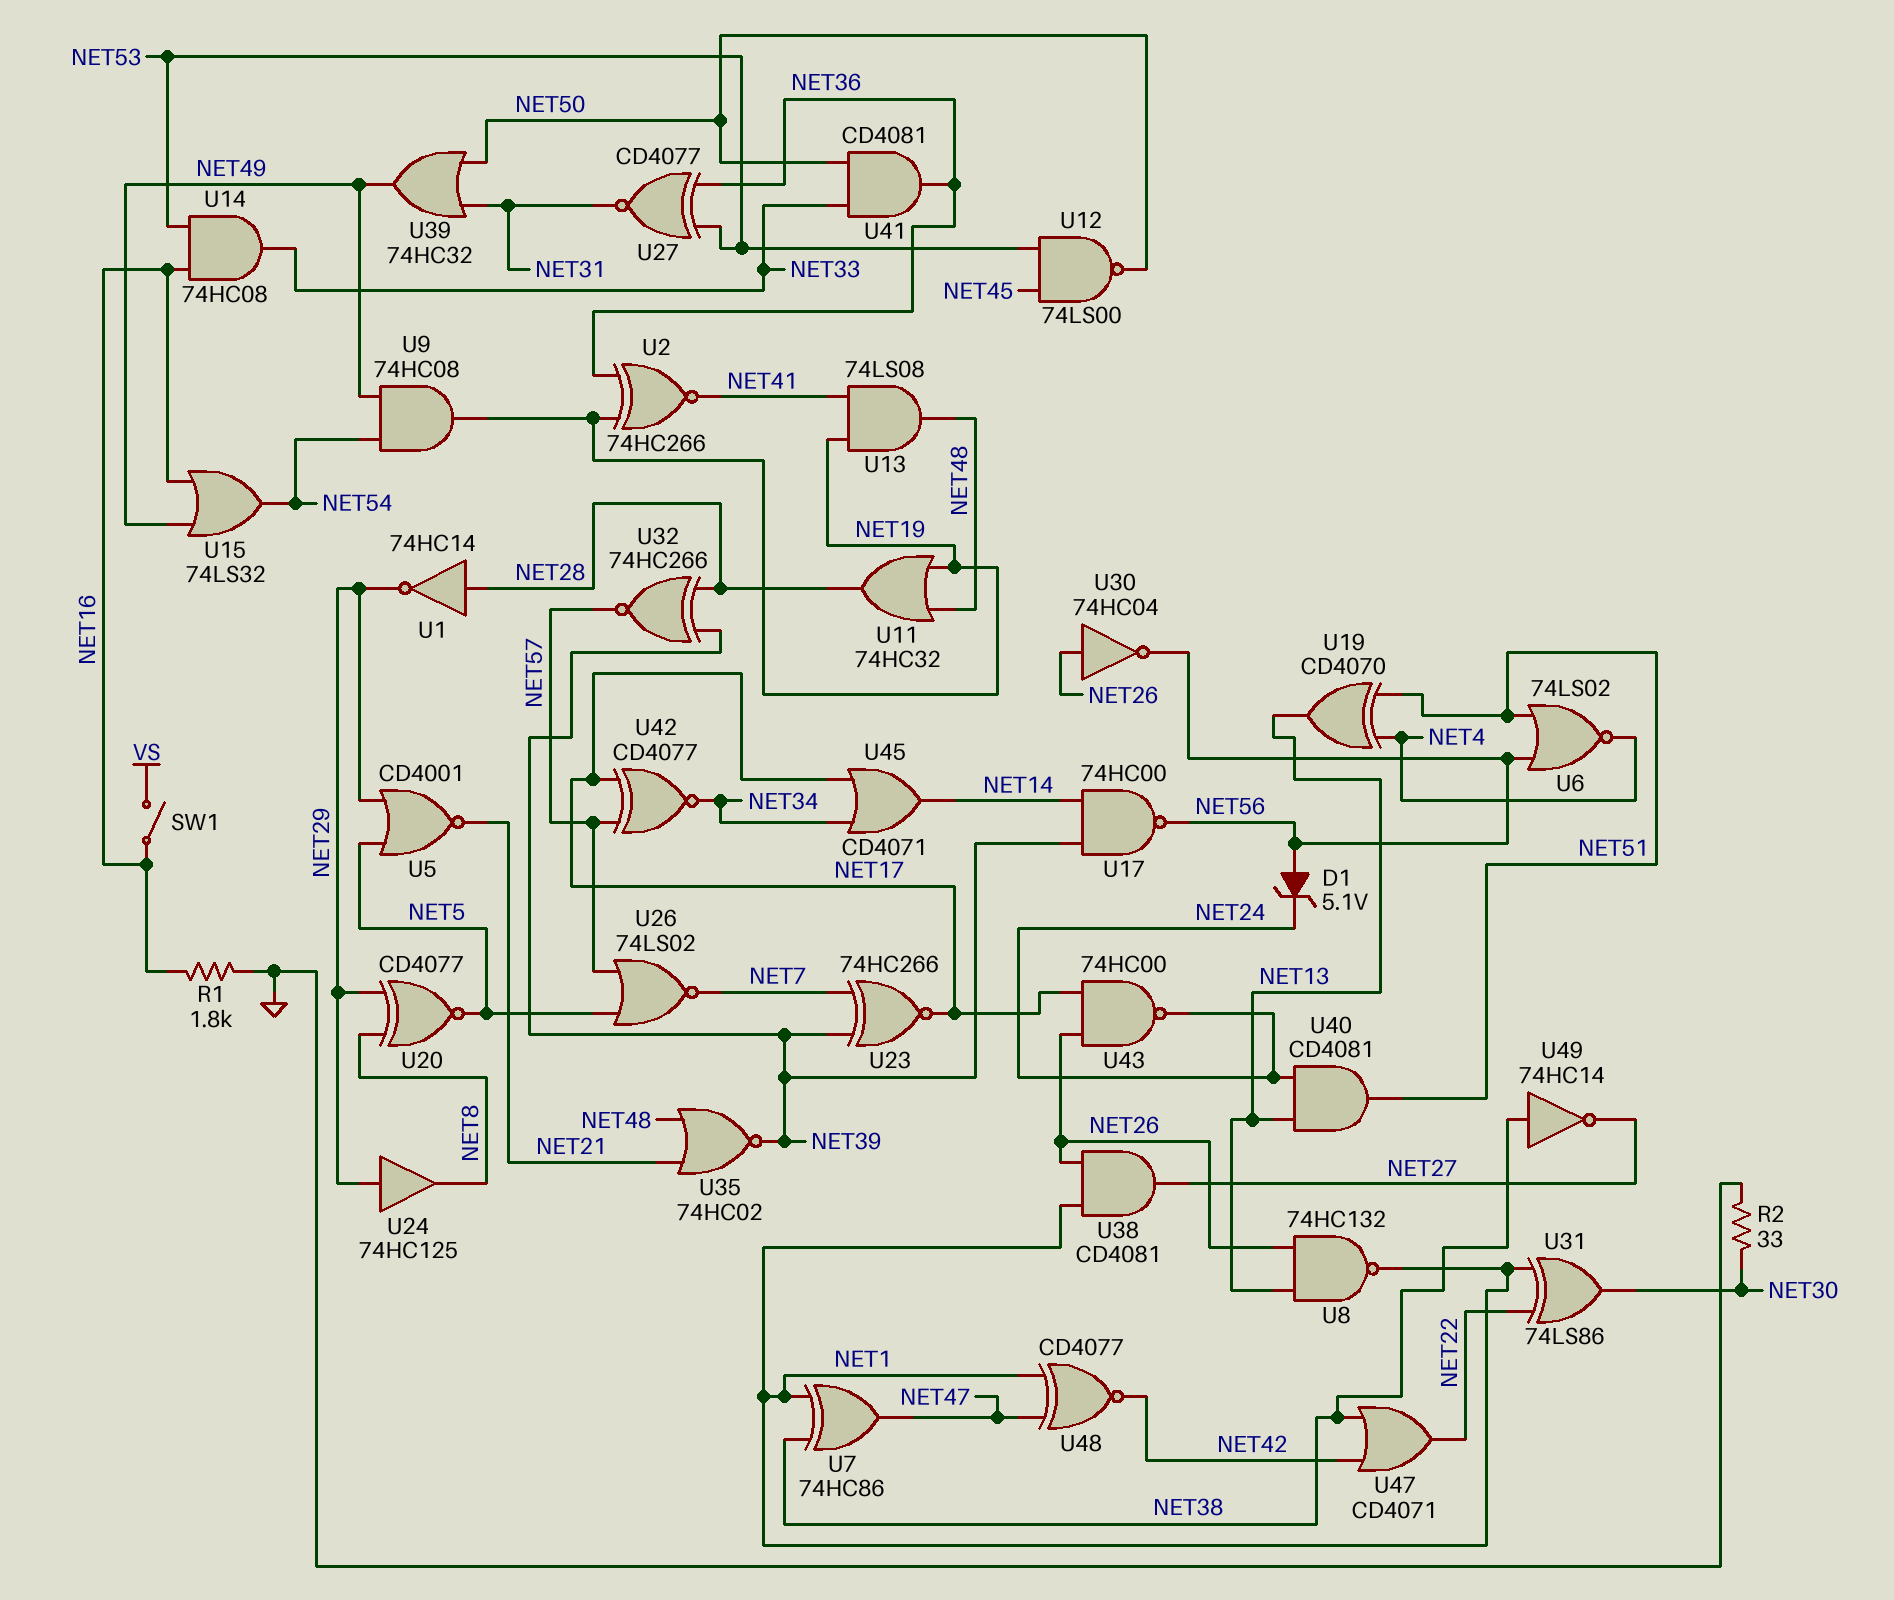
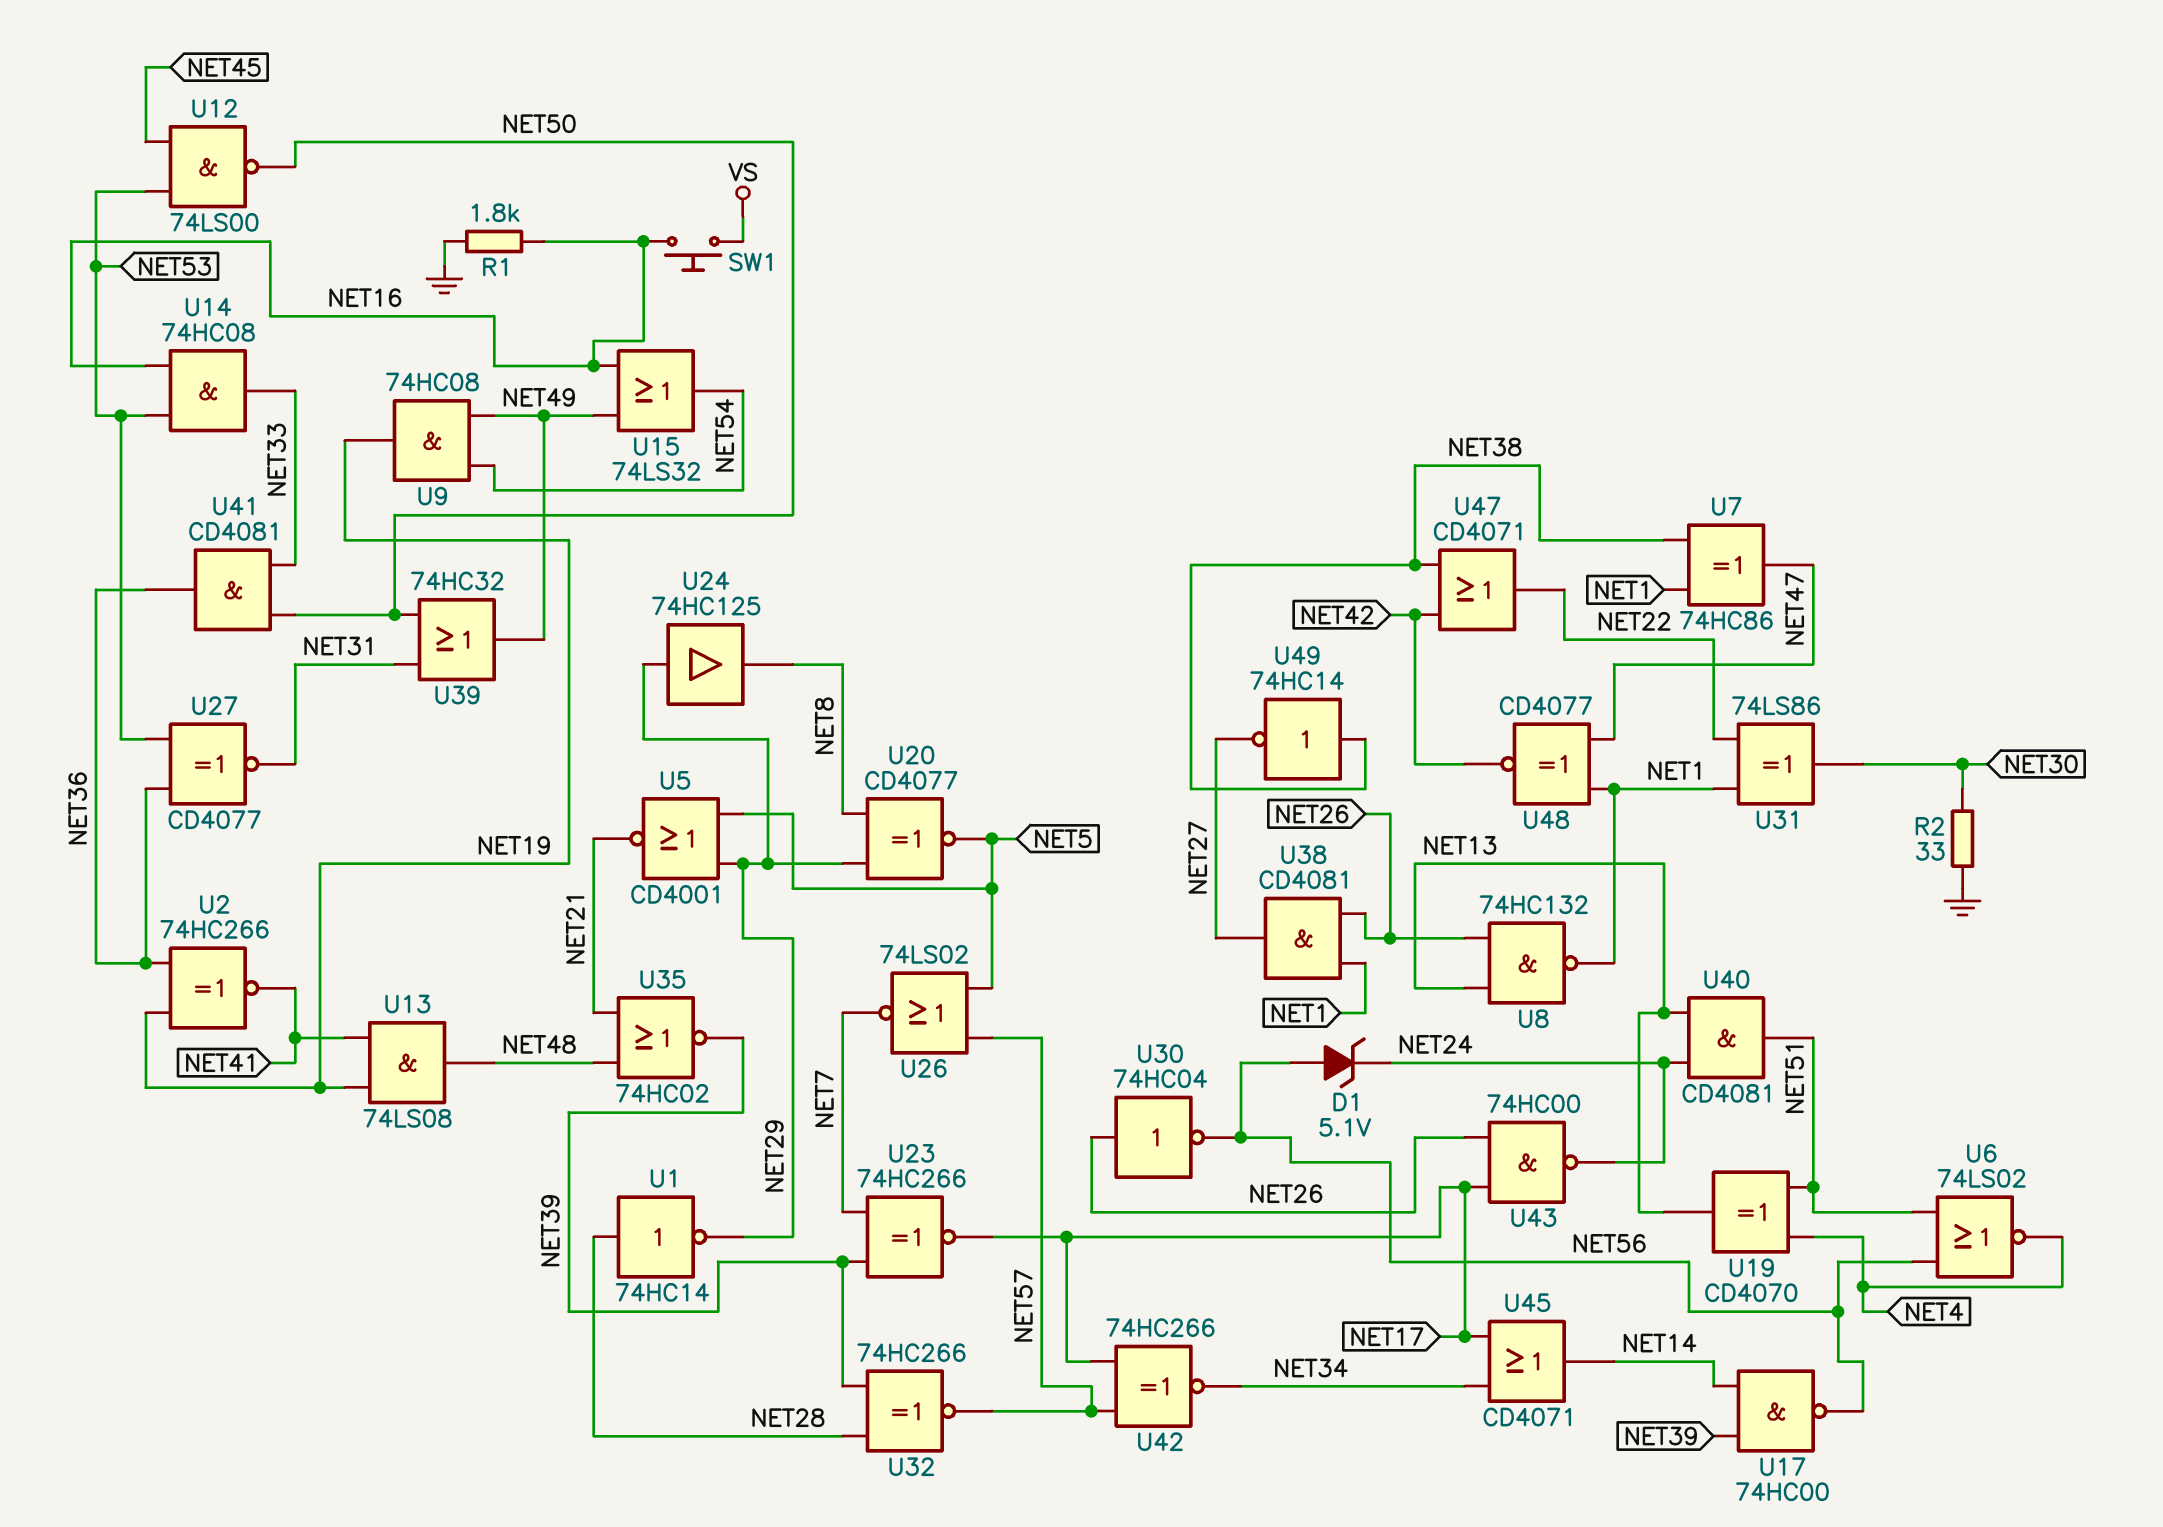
SW1: switch (NET16, VS) -> button (NET16, VS)
U11: OR 74HC32 (in NET19, in NET48, out NET28) -> none
U42: XNOR CD4077 (in NET17, in NET57, out NET34) -> XNOR 74HC266 (in NET17, in NET57, out NET34)

